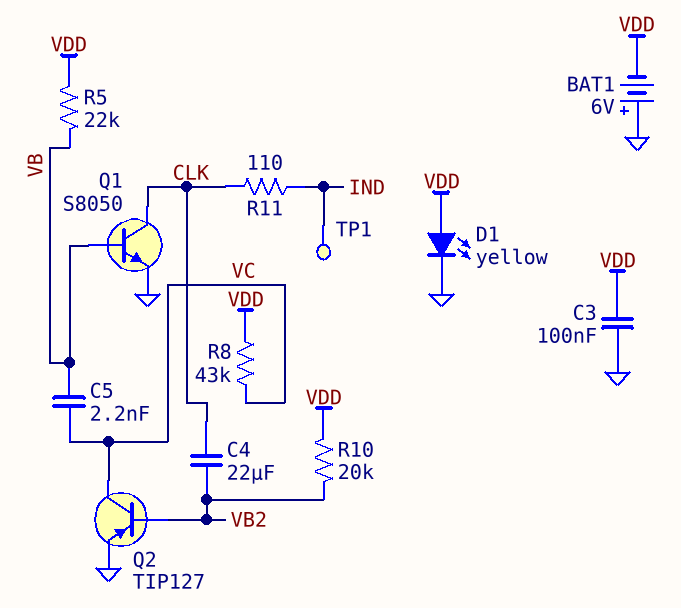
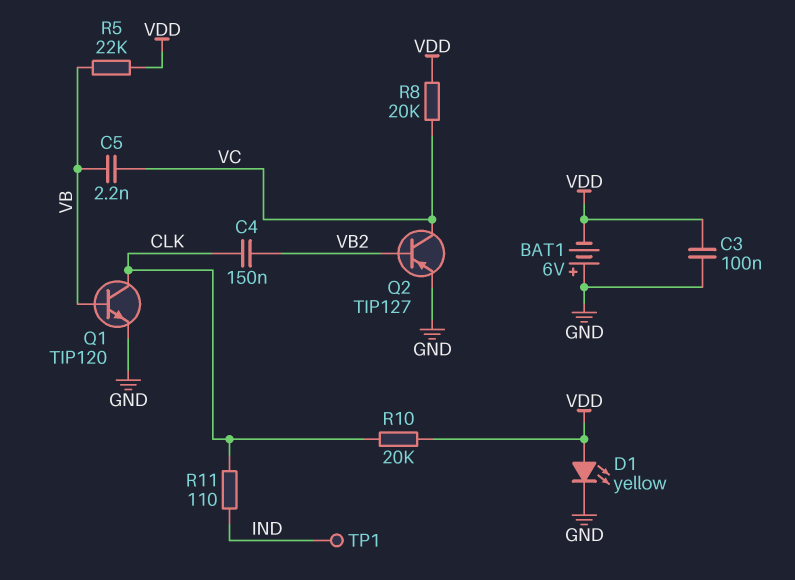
C4: 22uF (CLK, VB2) -> 150nF (CLK, VB2)
Q1: NPN S8050 (B VB, C CLK, E GND) -> NPN TIP120 (B VB, C CLK, E GND)
R8: 43k (VC, VDD) -> 20k (VC, VDD)
R10: 20k (VB2, VDD) -> 20k (CLK, VDD)

